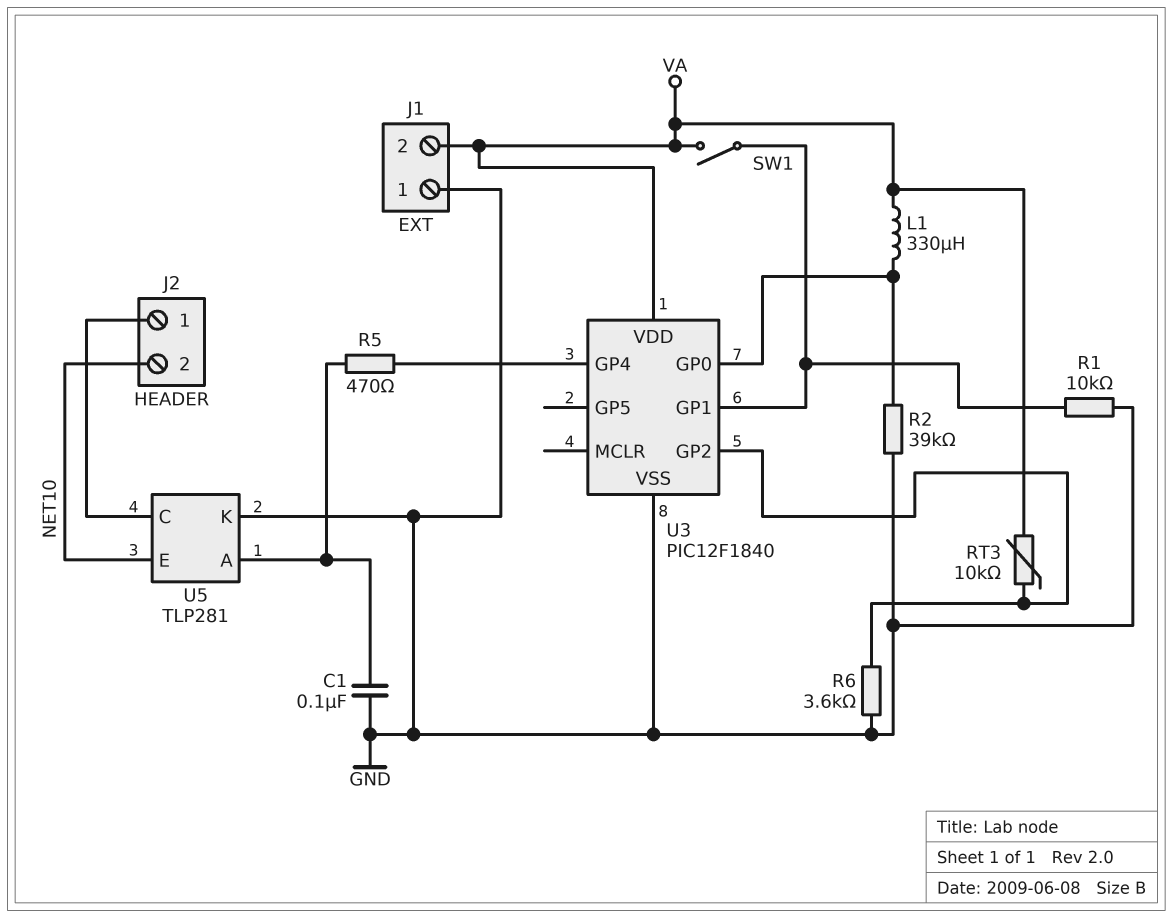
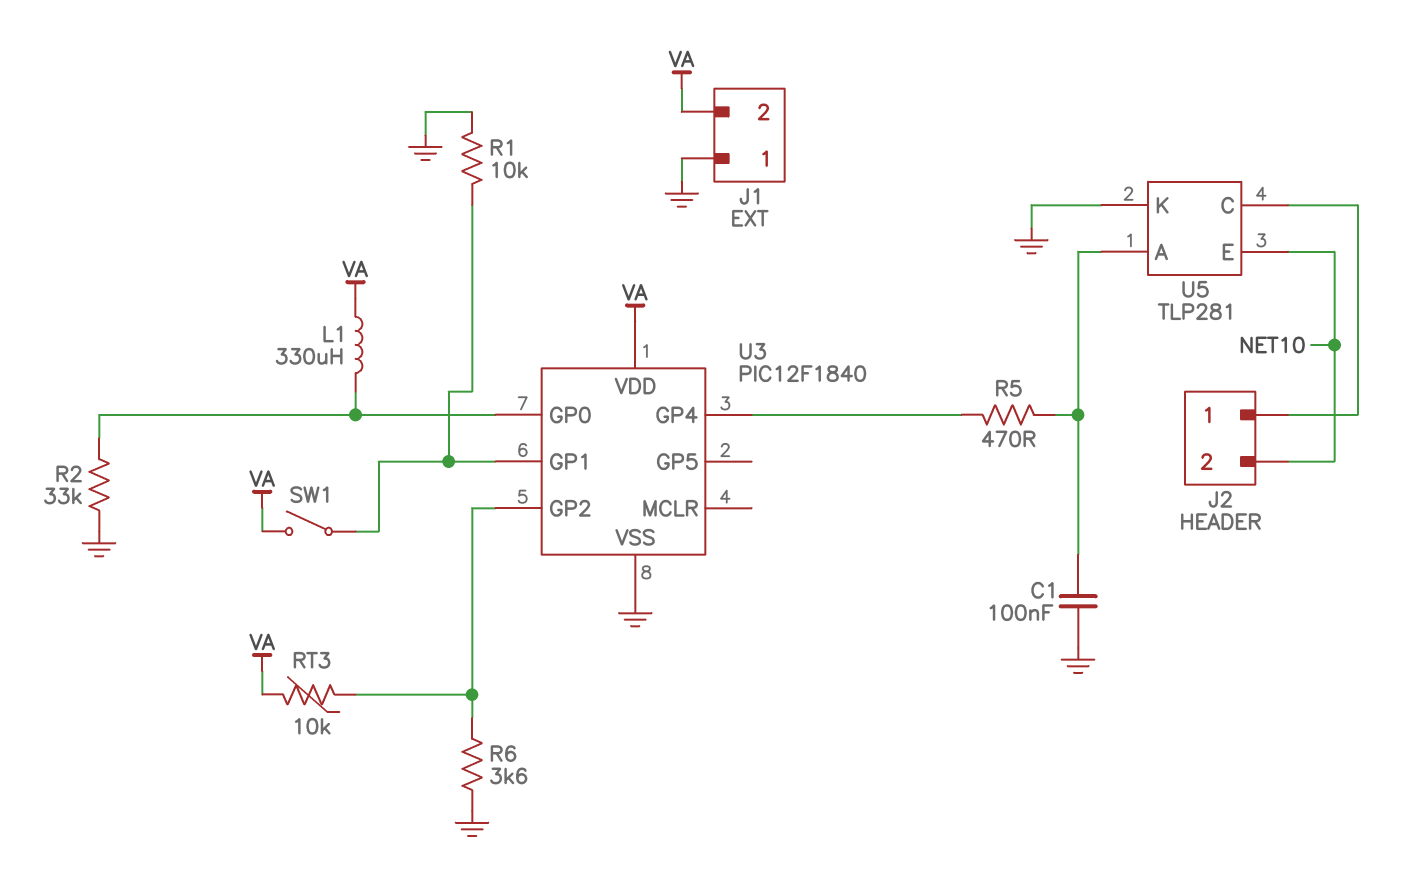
R2: 39k (GND, U3/GP0) -> 33k (GND, U3/GP0)

